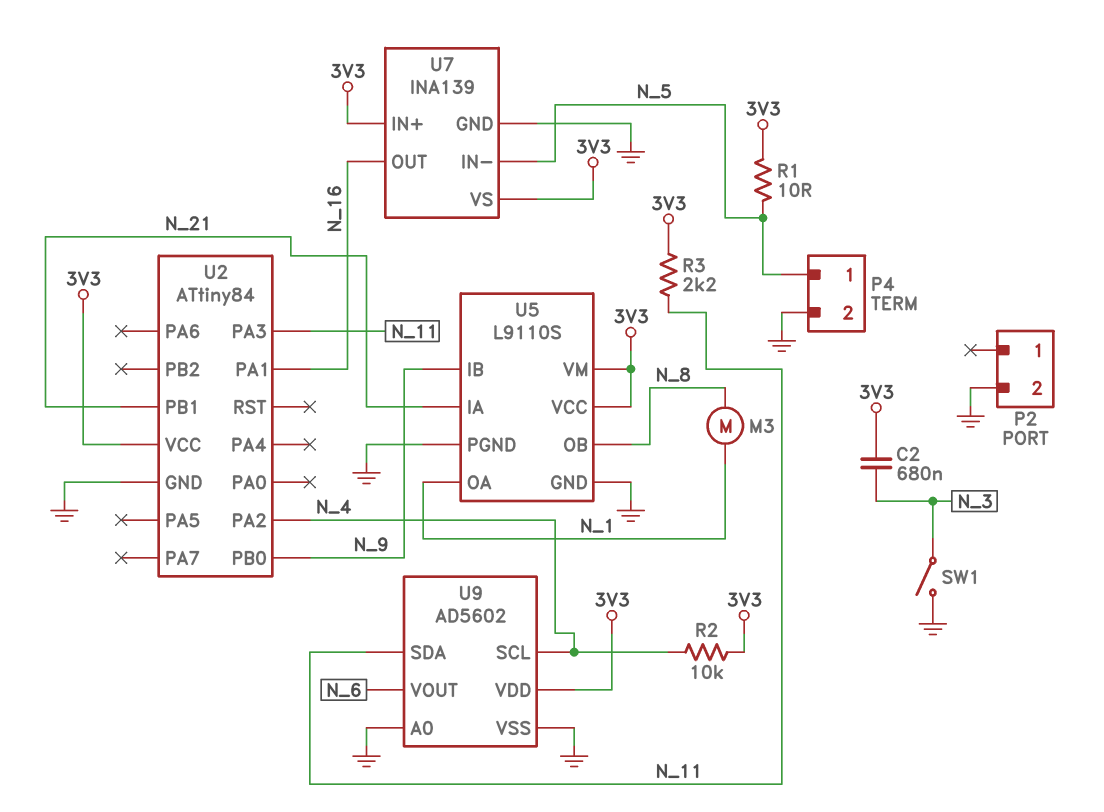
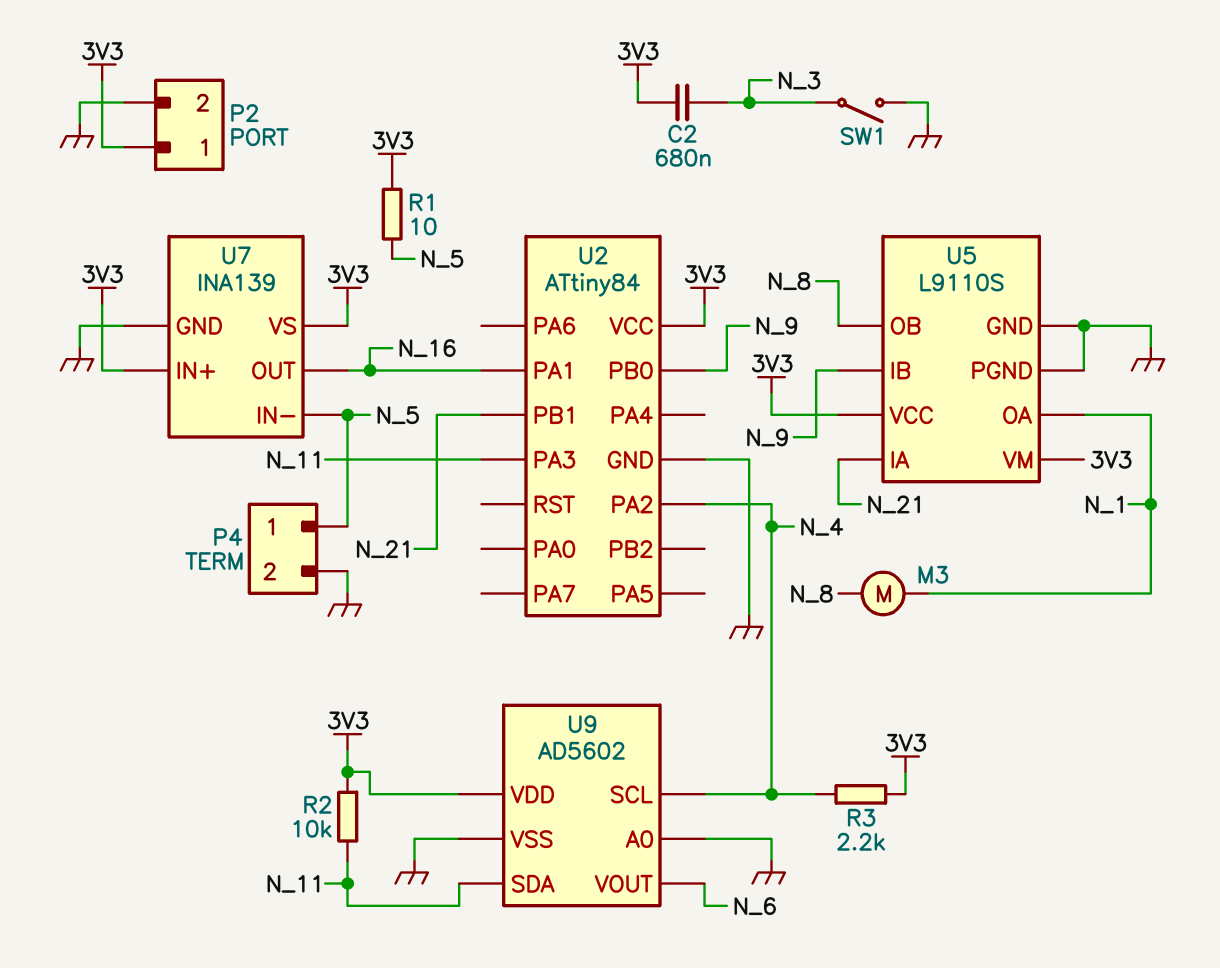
P2 pin 1: none -> 3V3
R2: 10k (3V3, N_4) -> 10k (3V3, N_11)
R3: 2.2k (3V3, N_11) -> 2.2k (3V3, N_4)

